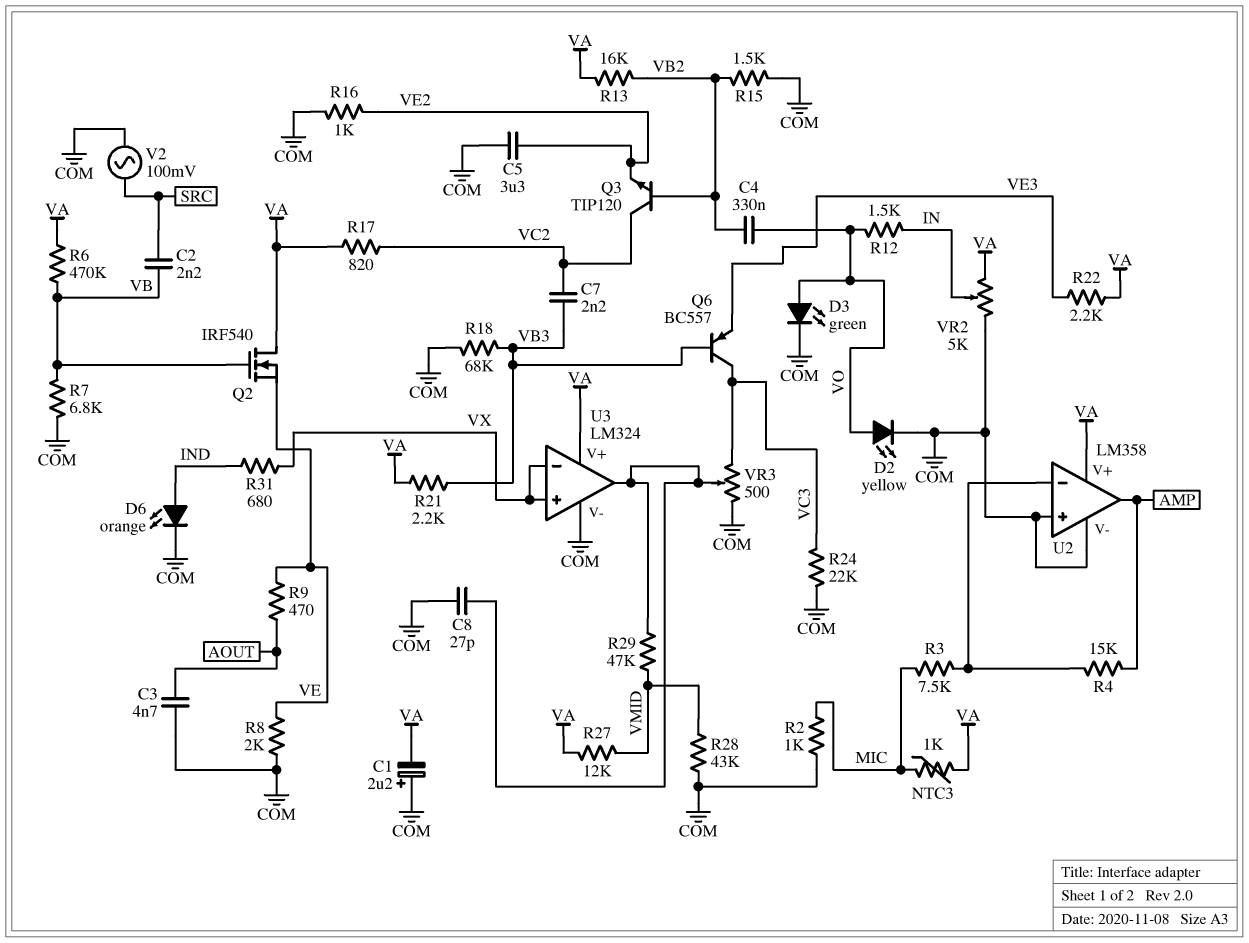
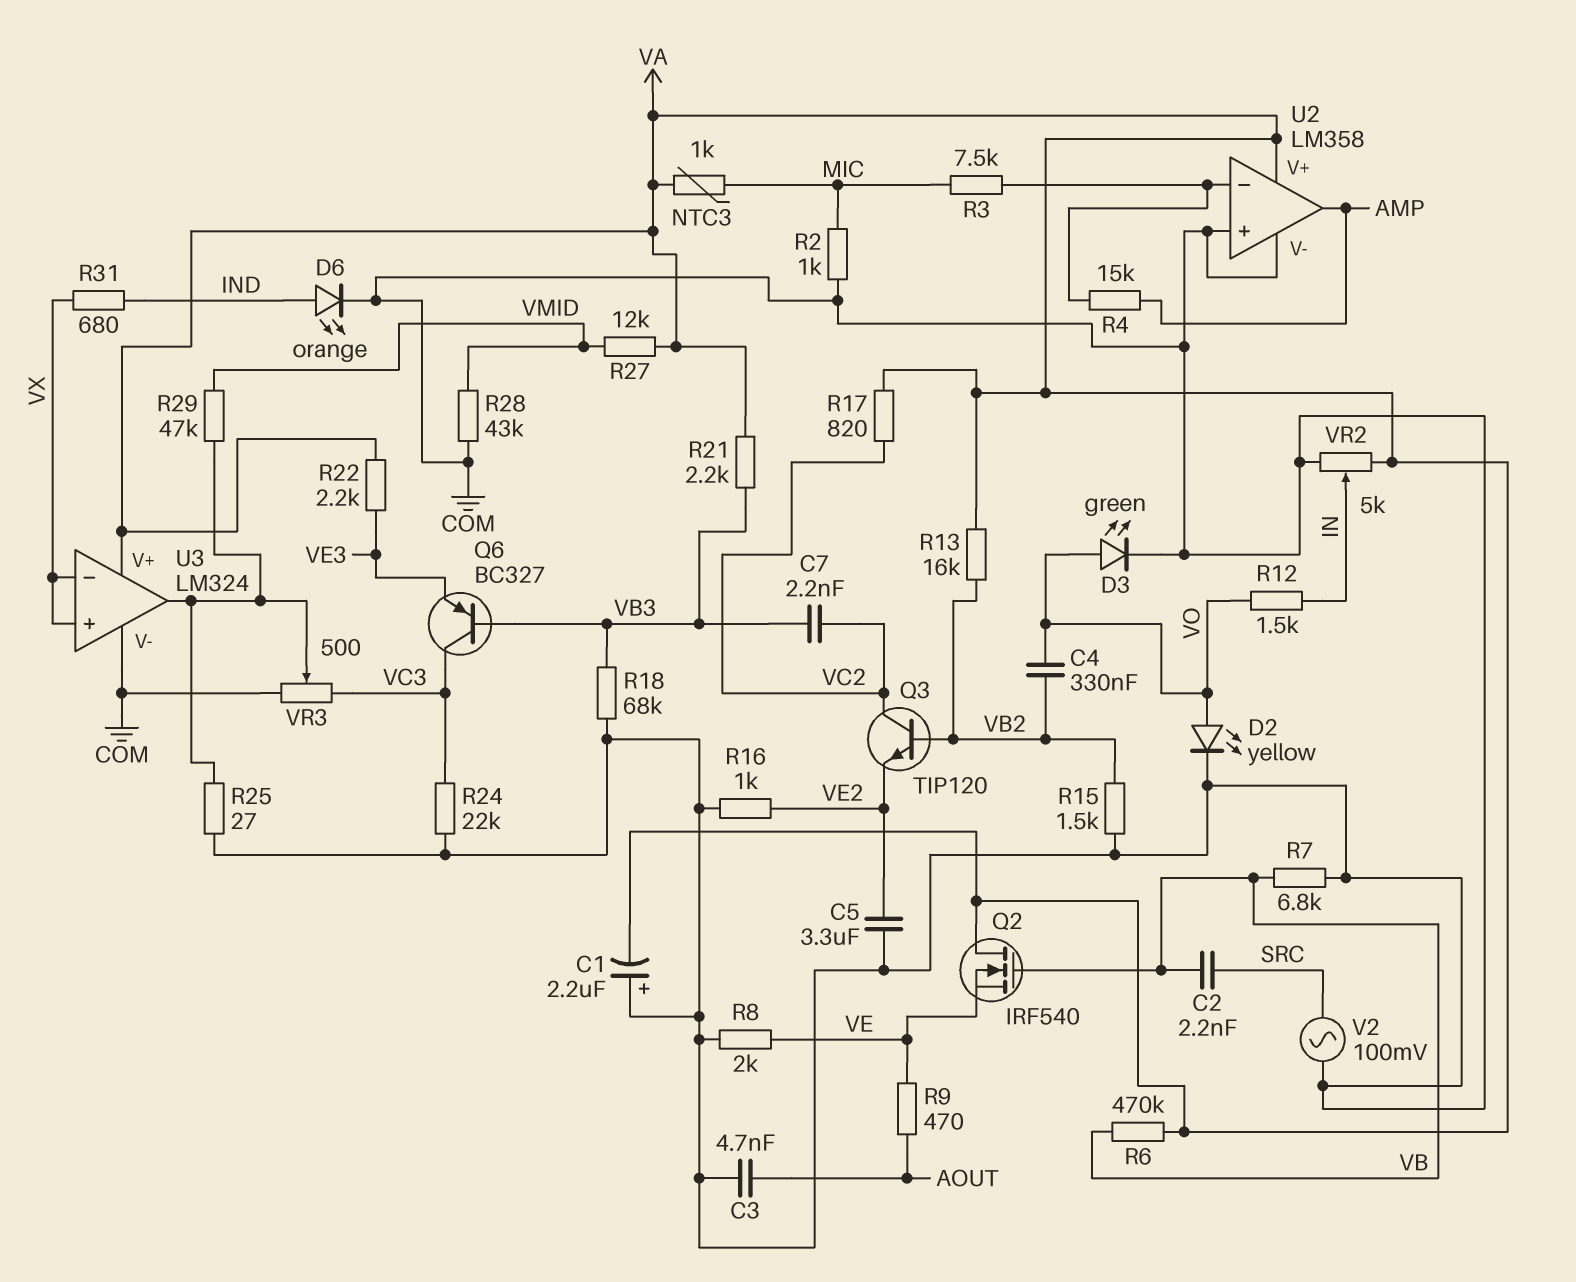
C8: 27pF (COM, U3/out) -> none
Q6: PNP BC557 (B VB3, C VC3, E VE3) -> PNP BC327 (B VB3, C VC3, E VE3)
R25: none -> 27 (COM, U3/out)

